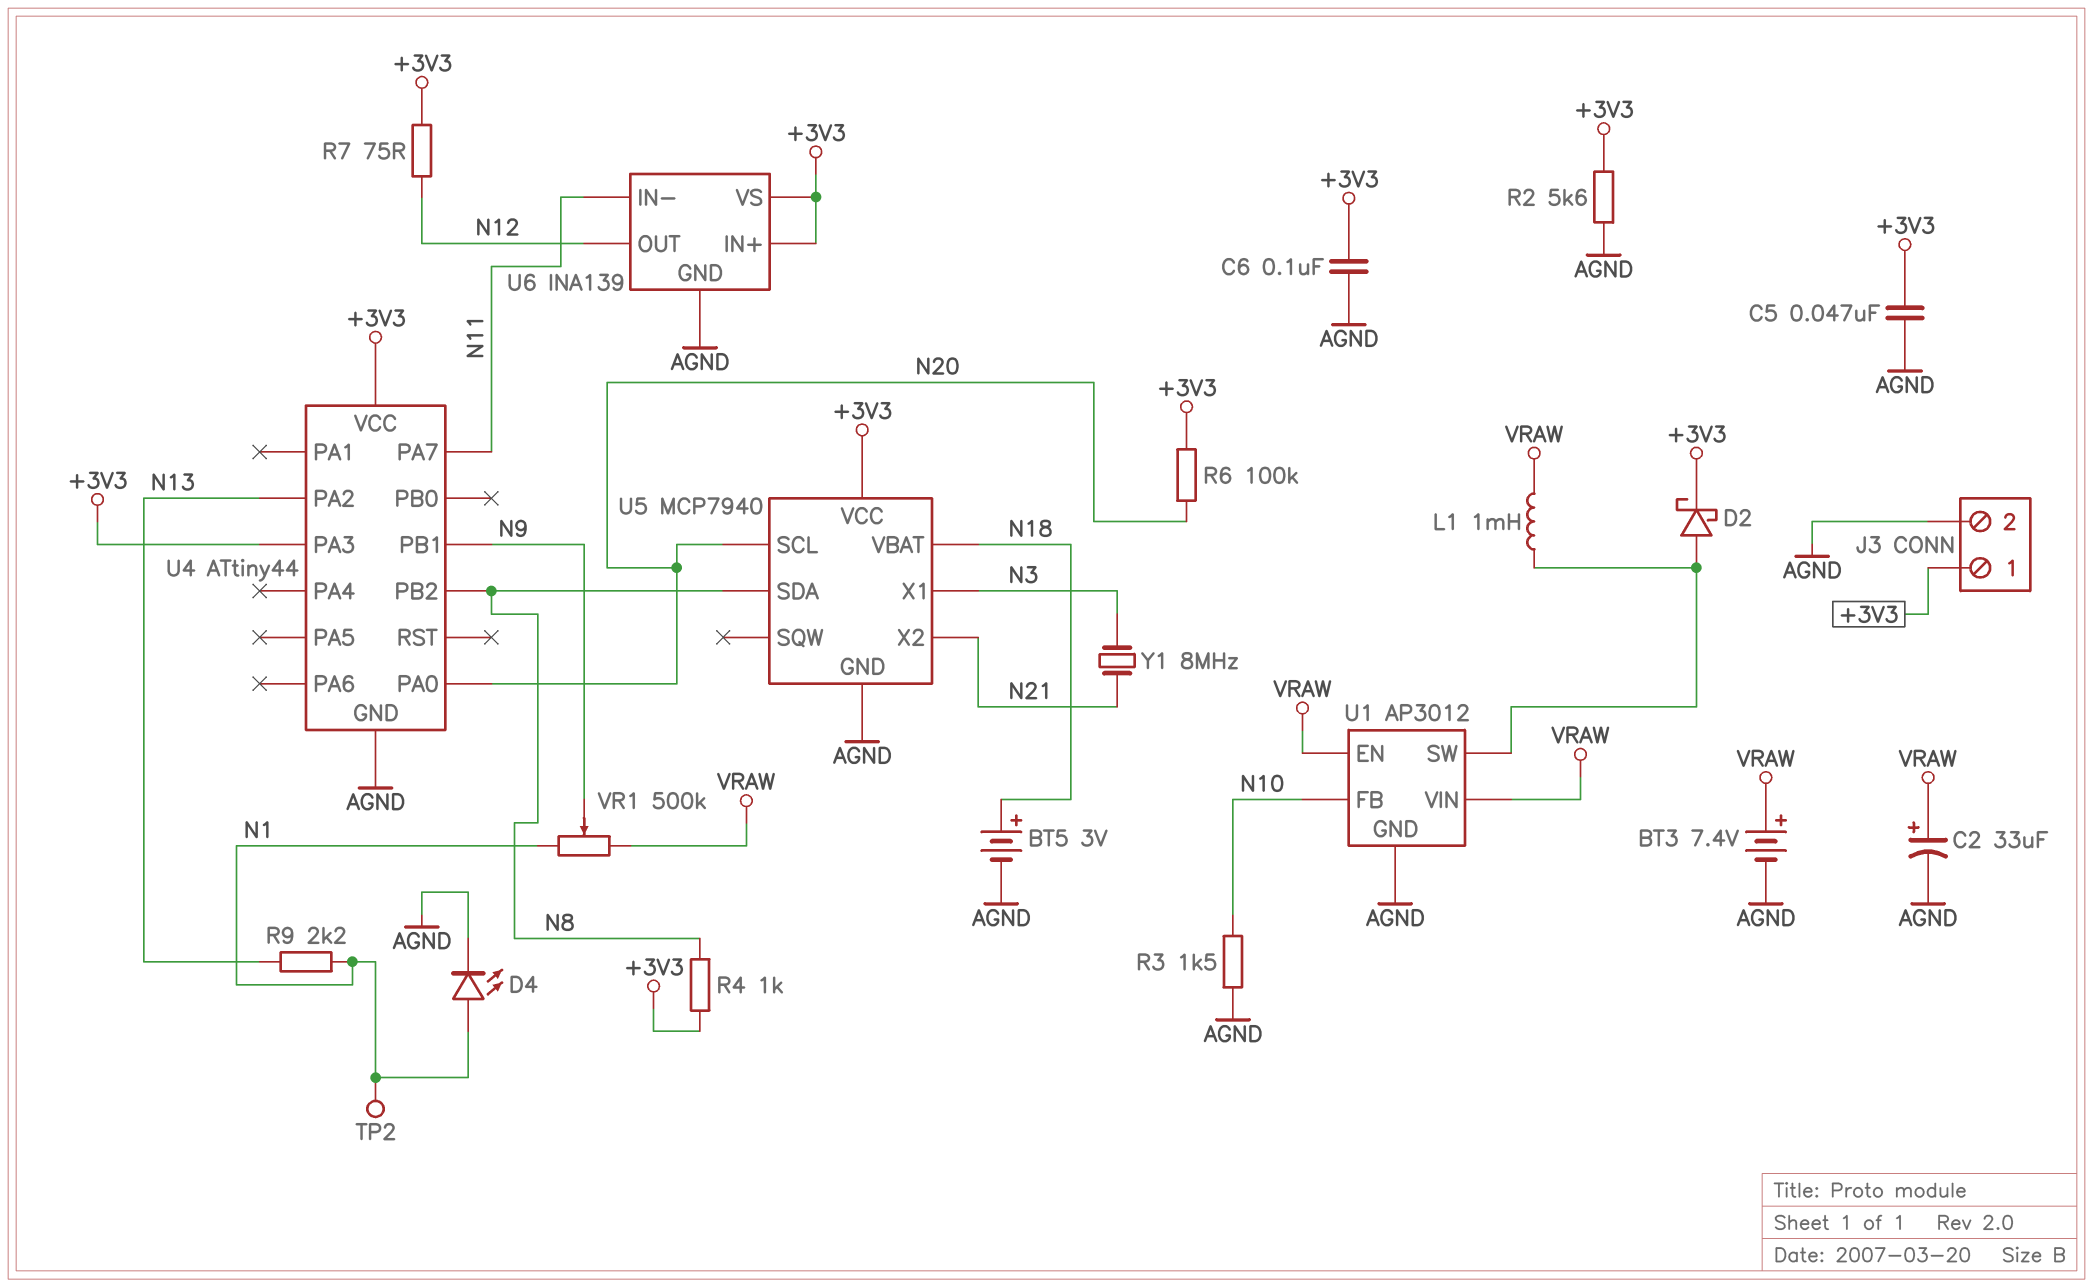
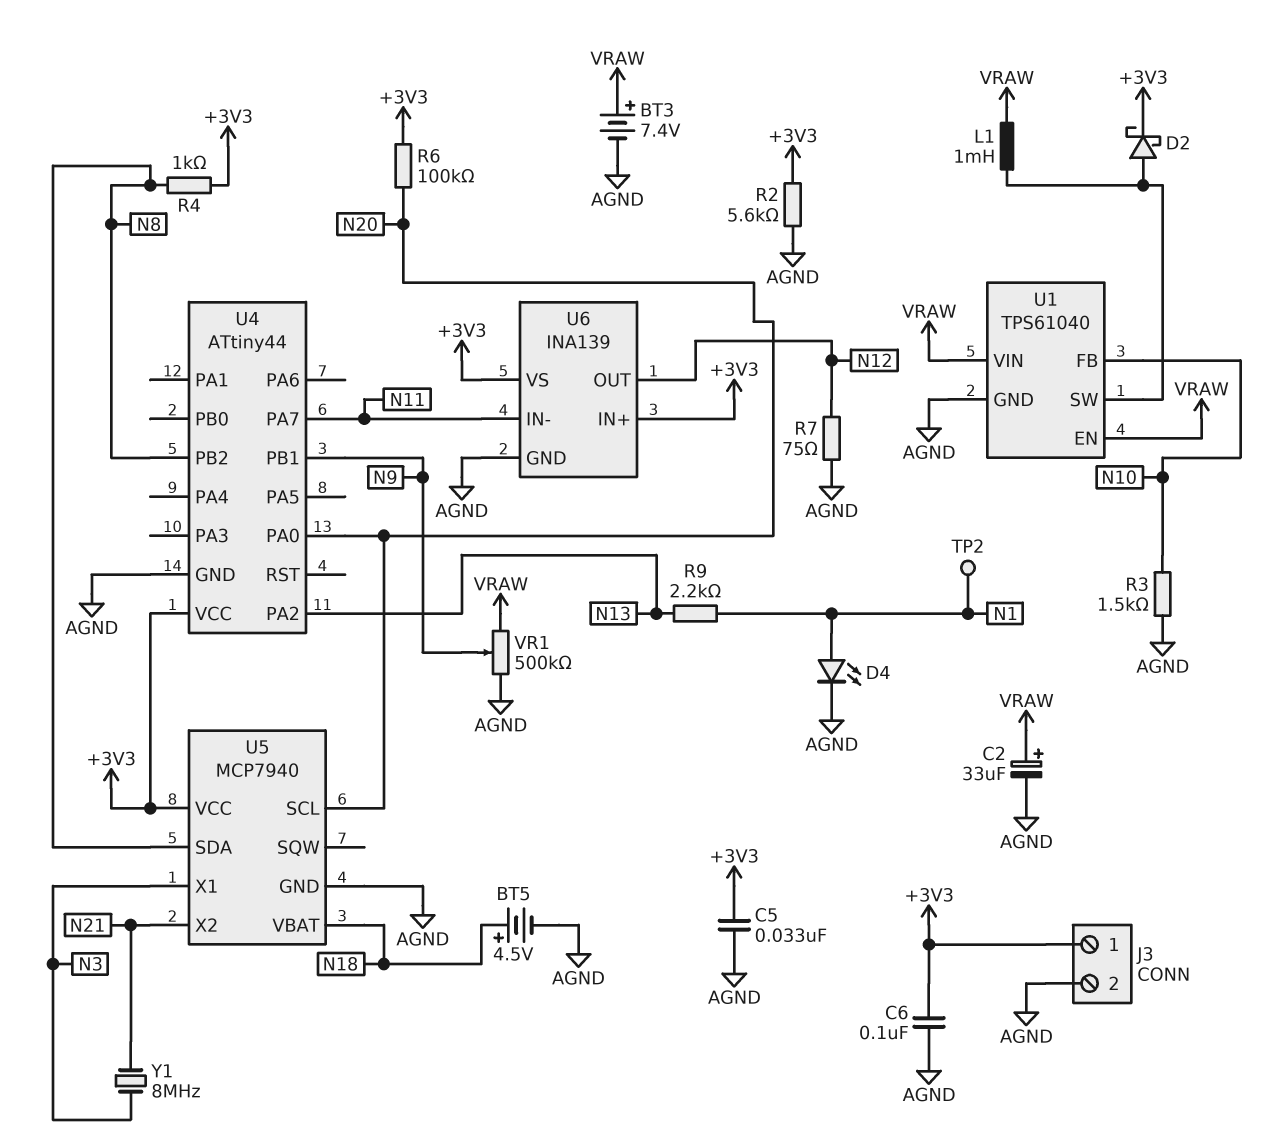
BT5: 3V (plus N18, minus AGND) -> 4.5V (plus N18, minus AGND)
C5: 47nF (+3V3, AGND) -> 33nF (+3V3, AGND)
R7: 75 (+3V3, N12) -> 75 (AGND, N12)
U1: AP3012 -> TPS61040
U4 pin PA3: +3V3 -> none
VR1: 500k (N1, VRAW, wiper N9) -> 500k (AGND, VRAW, wiper N9)

